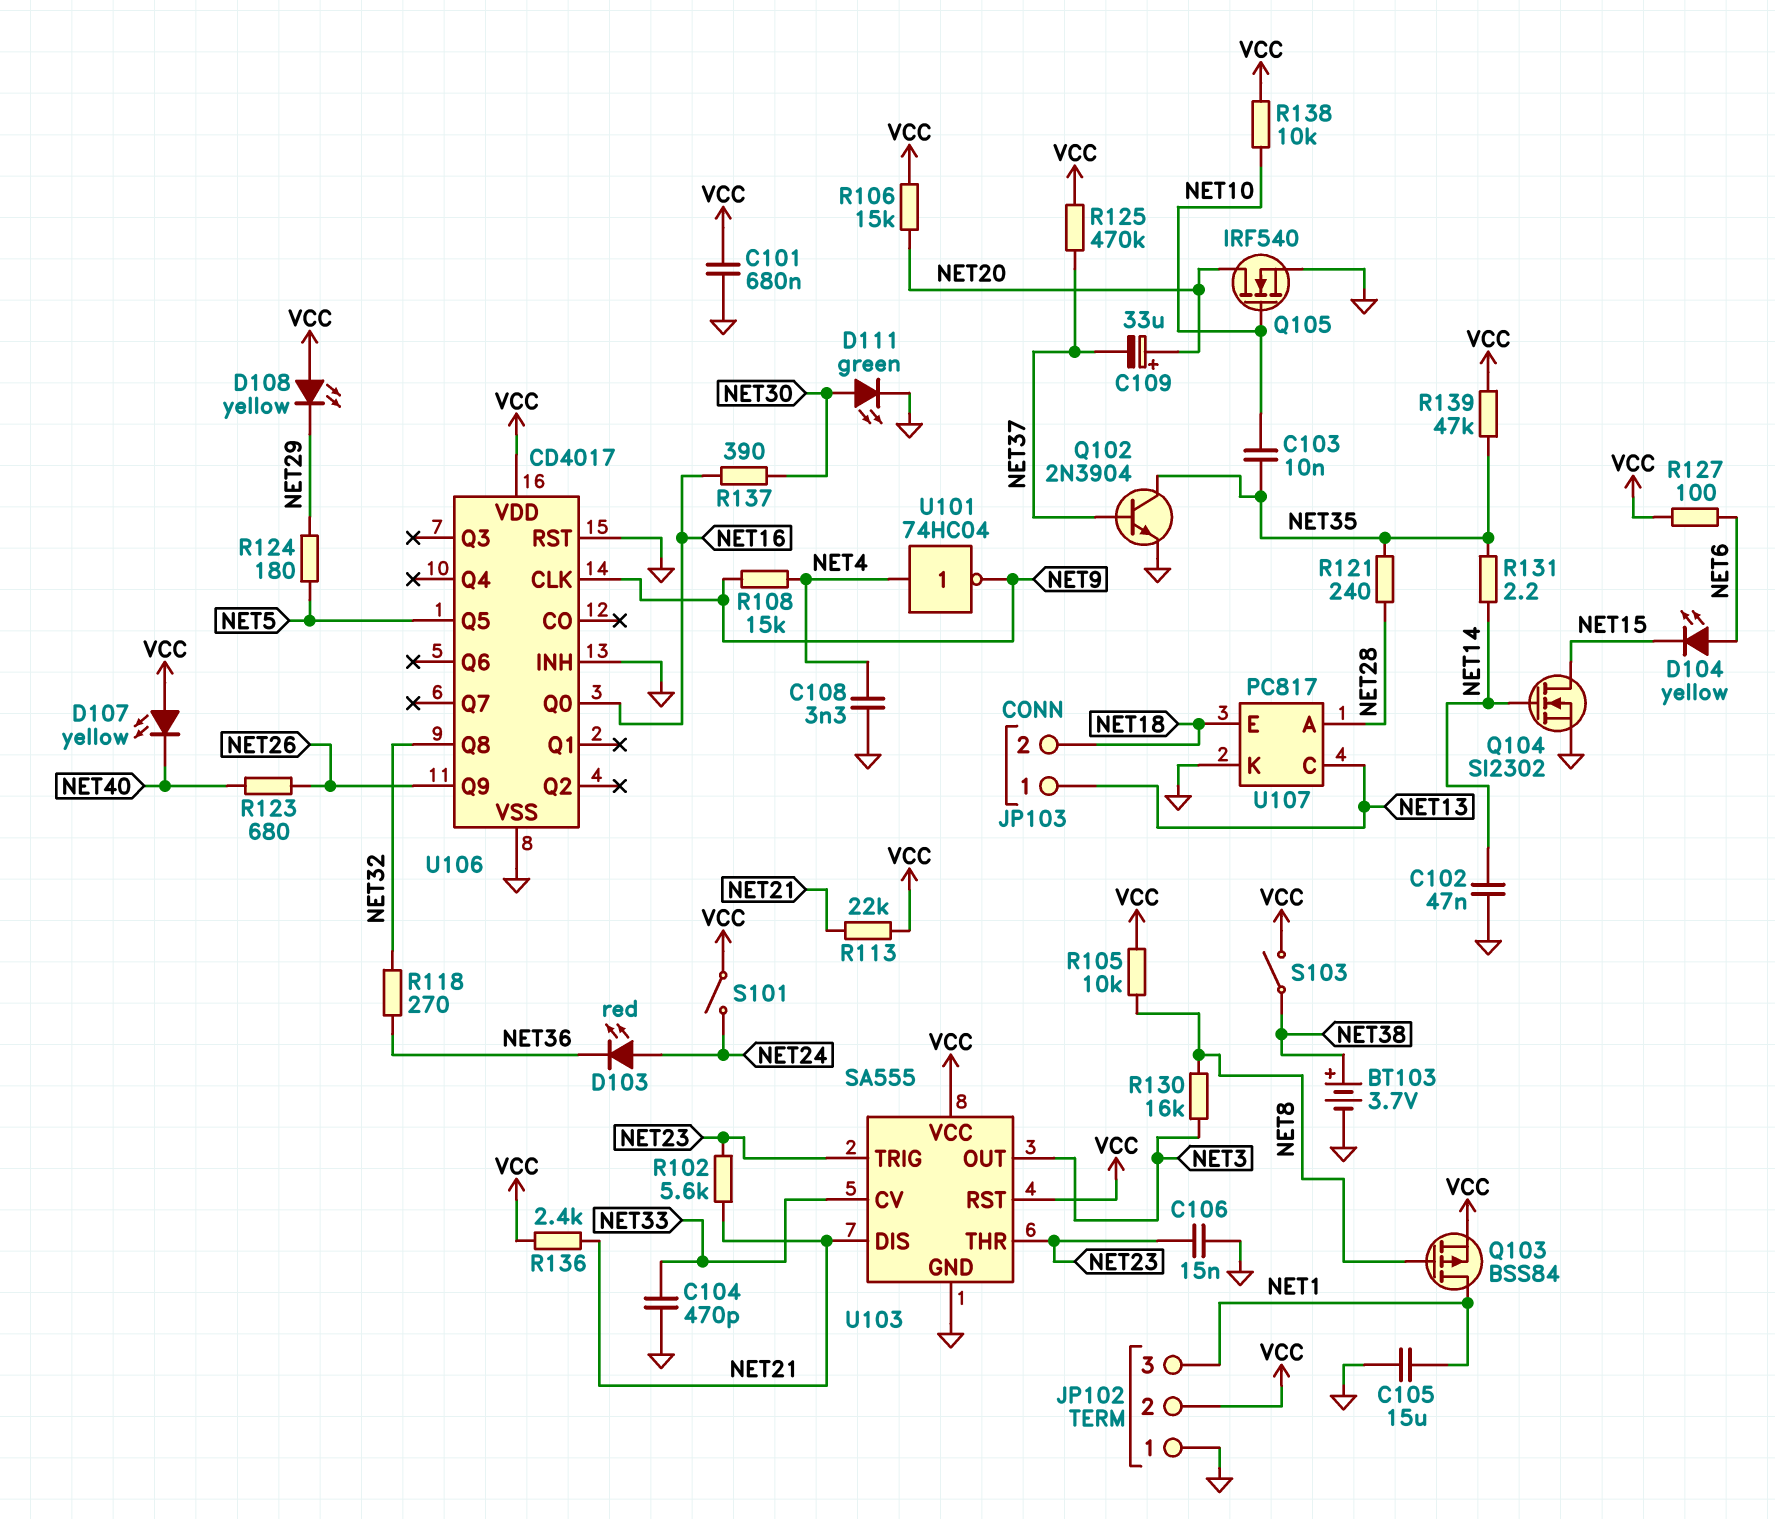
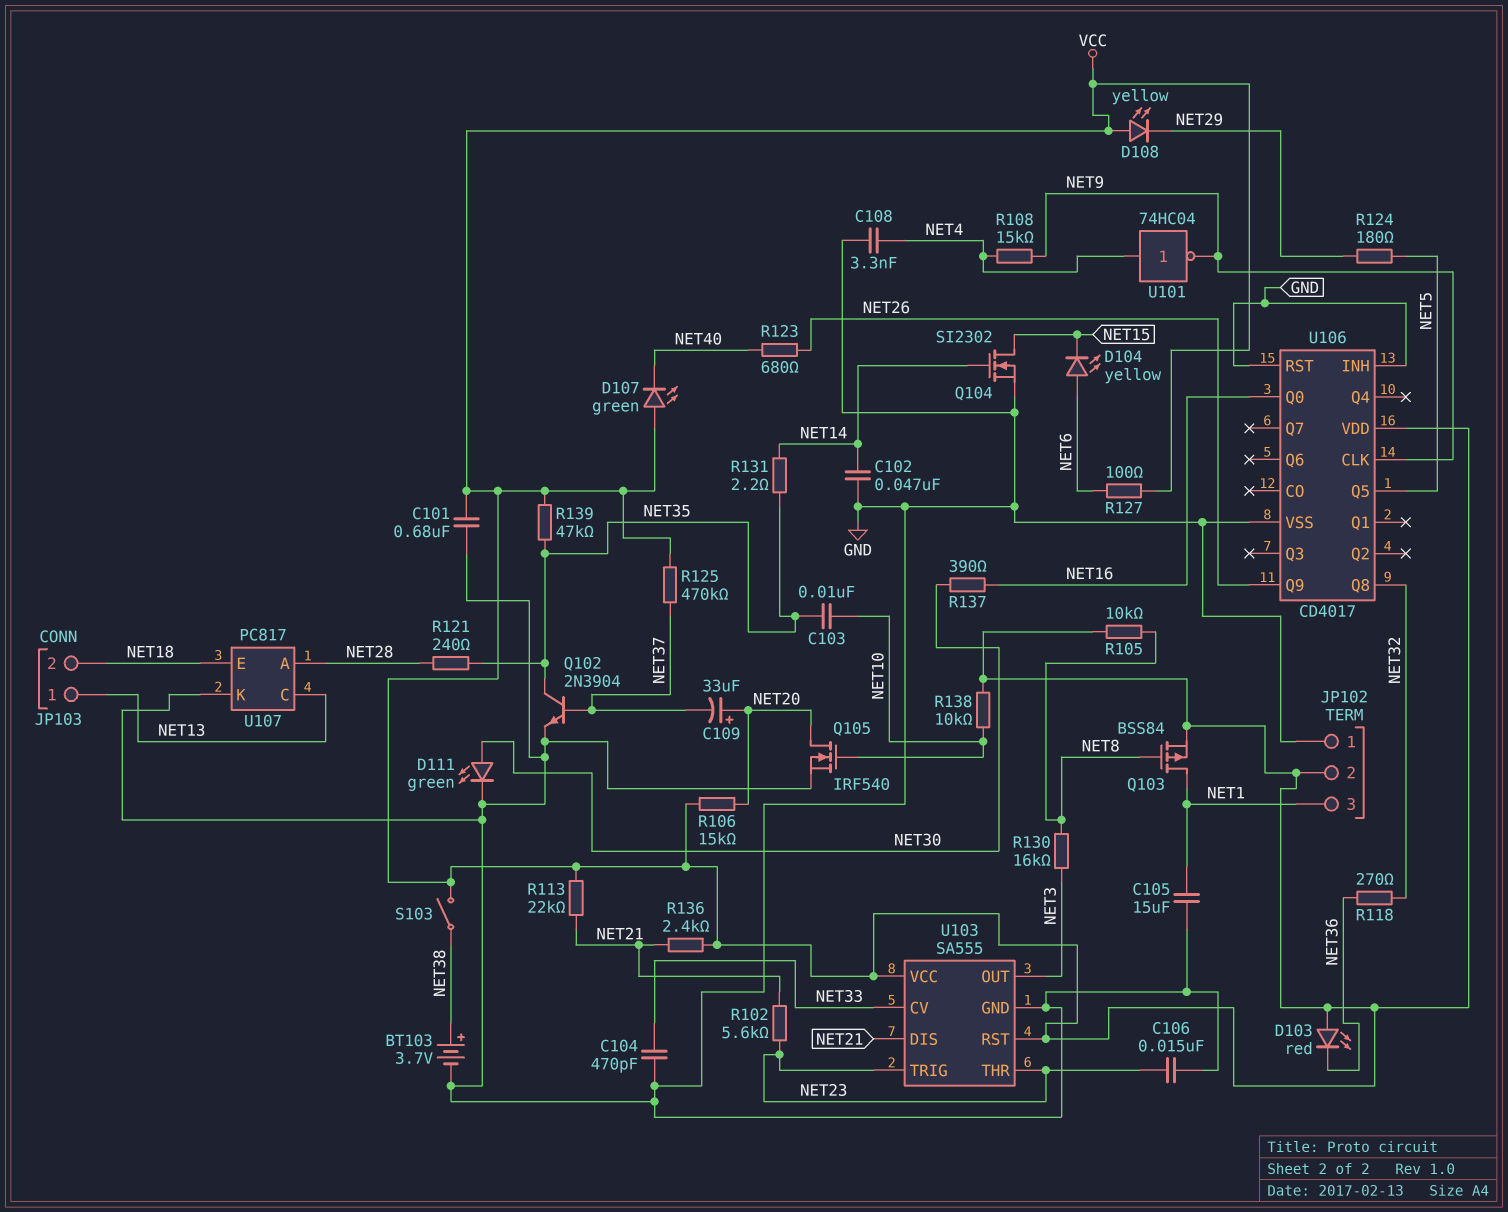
D103: LED red (A NET24, K NET36) -> LED red (A VCC, K NET36)
D107: LED yellow (A VCC, K NET40) -> LED green (A VCC, K NET40)
S101: switch (NET24, VCC) -> none

